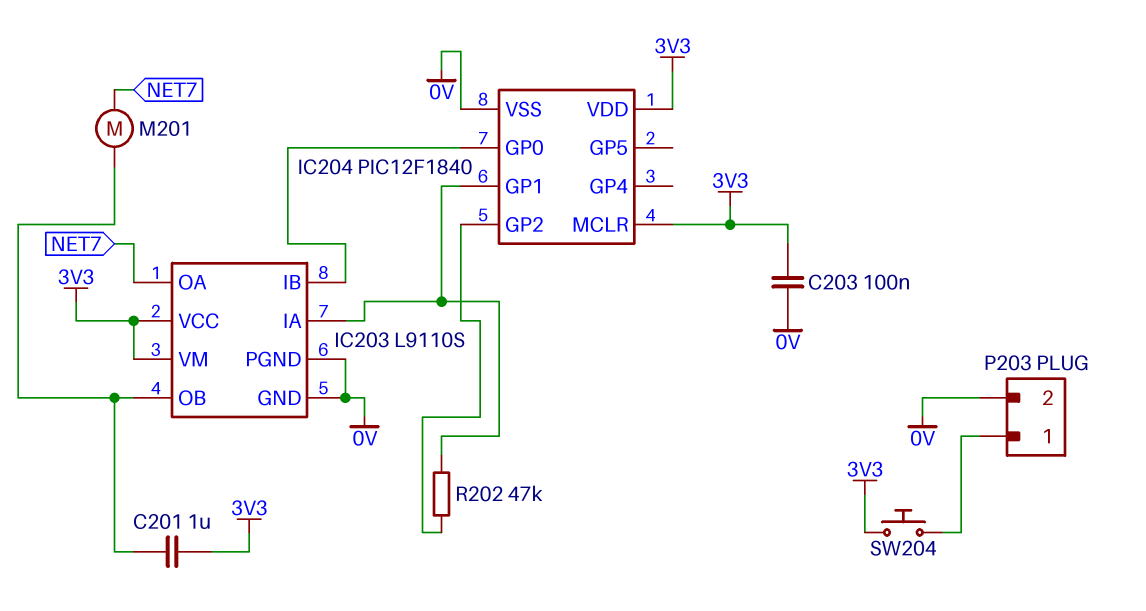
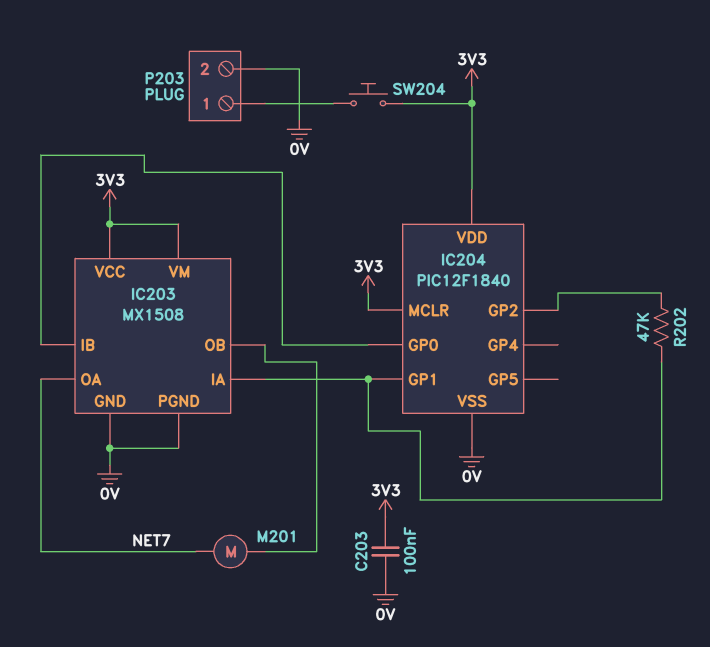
C201: 1uF (3V3, IC203/OB) -> none
IC203: L9110S -> MX1508

